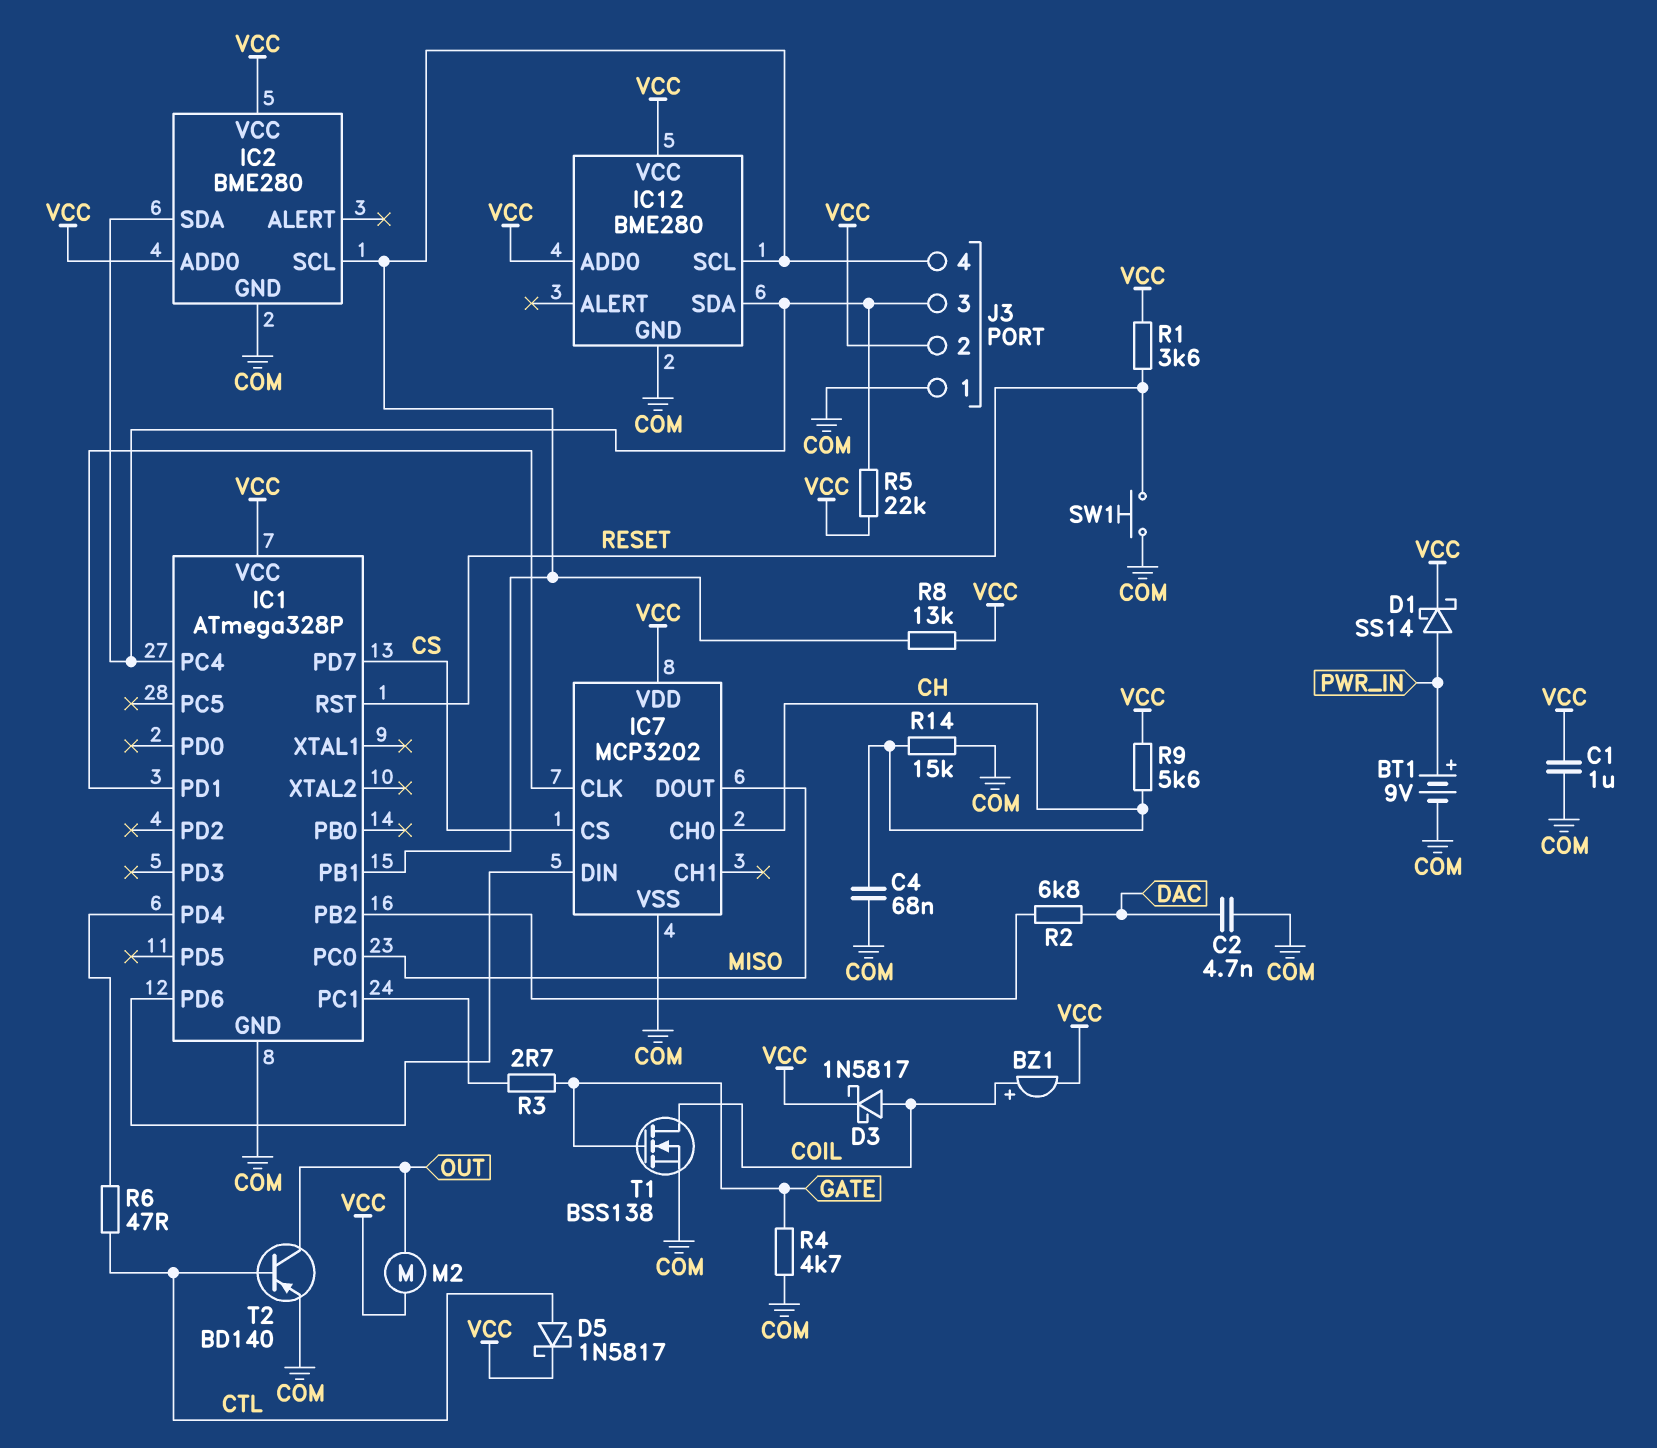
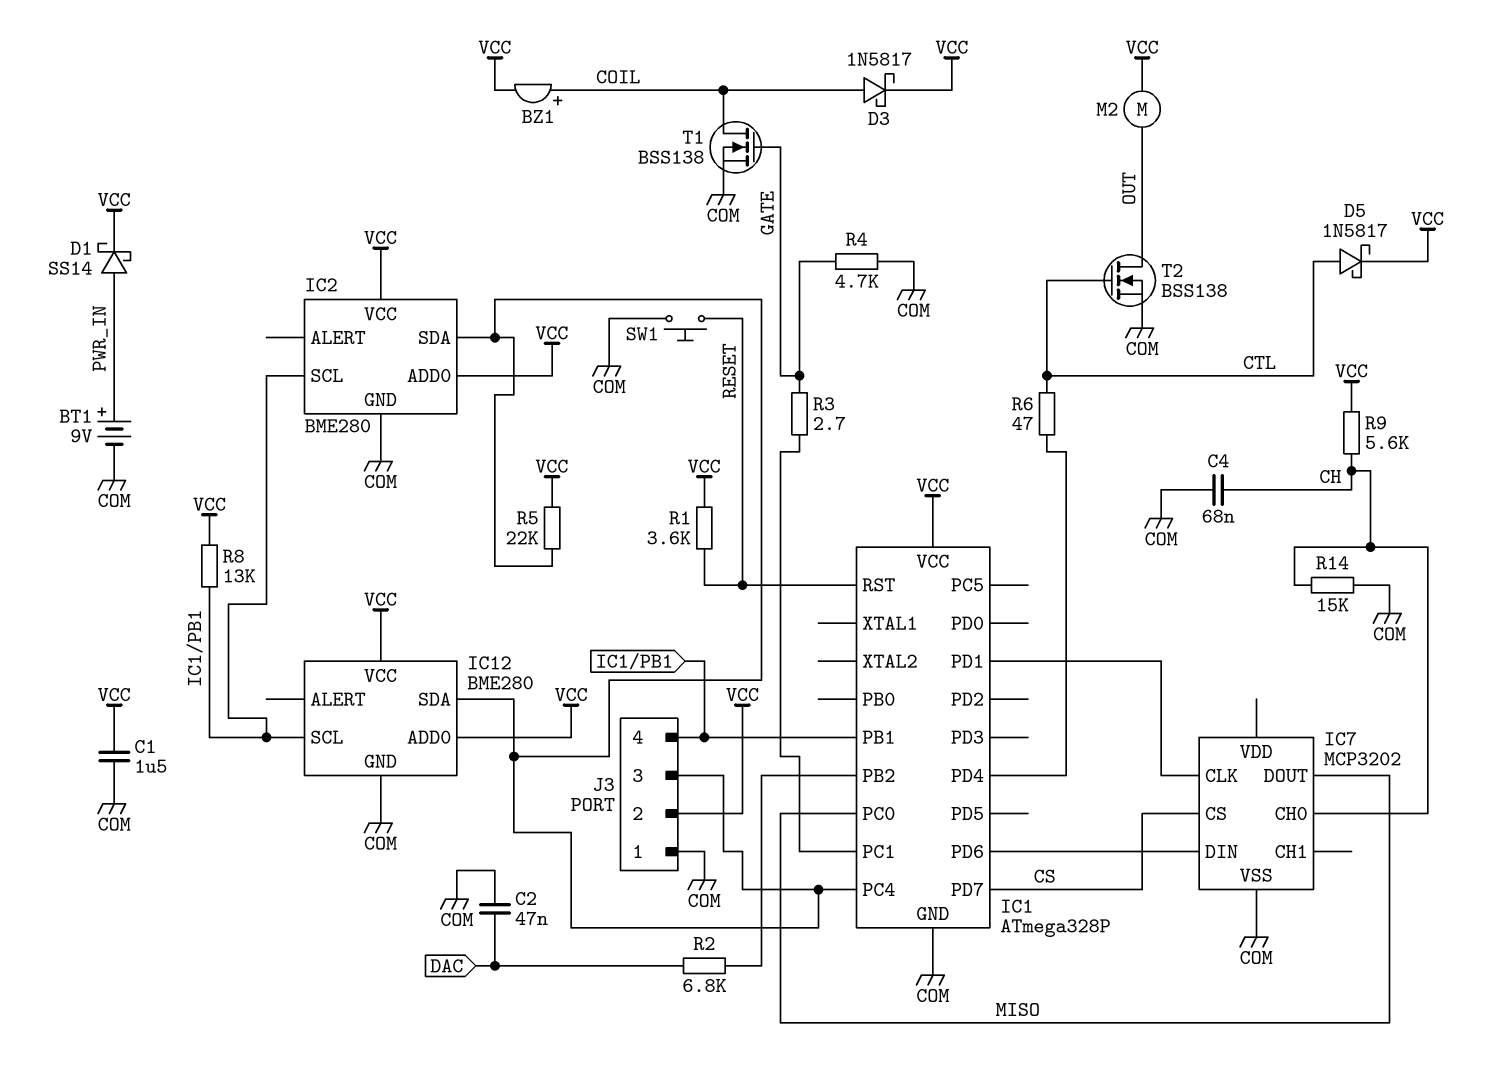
C1: 1uF (COM, VCC) -> 1.5uF (COM, VCC)
C2: 4.7nF (COM, DAC) -> 47nF (COM, DAC)
IC7 pin VDD: VCC -> none
T2: PNP BD140 (B CTL, C OUT, E COM) -> NMOS BSS138 (G CTL, D OUT, S COM)

